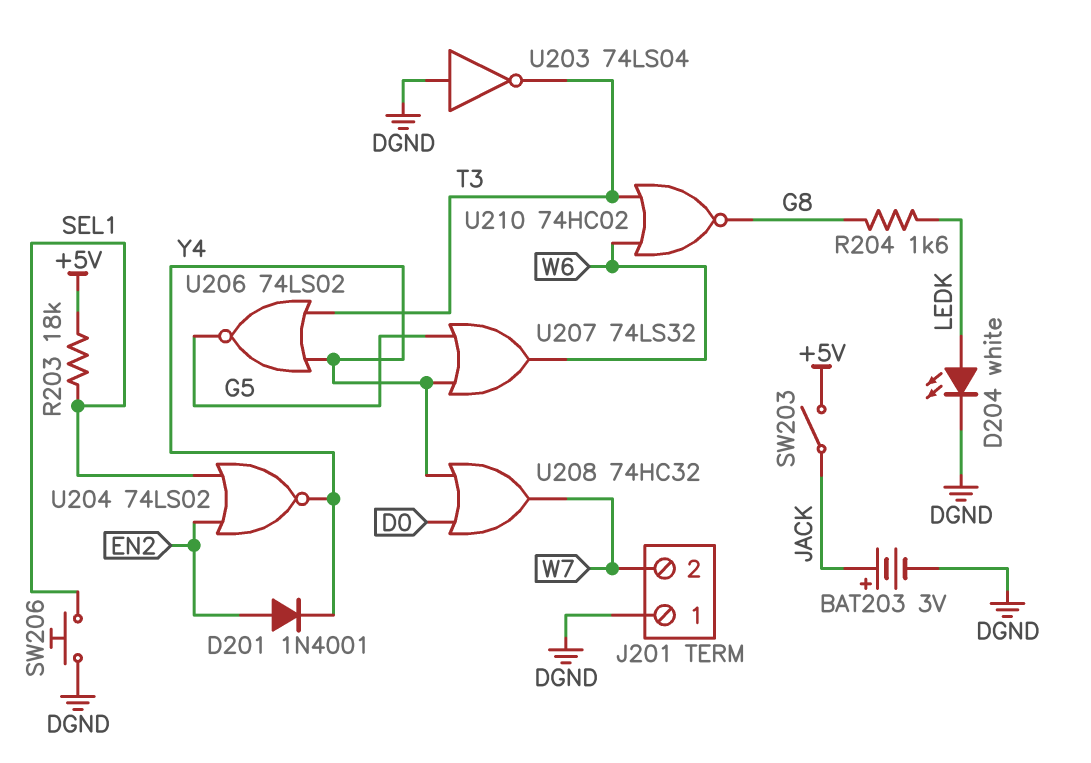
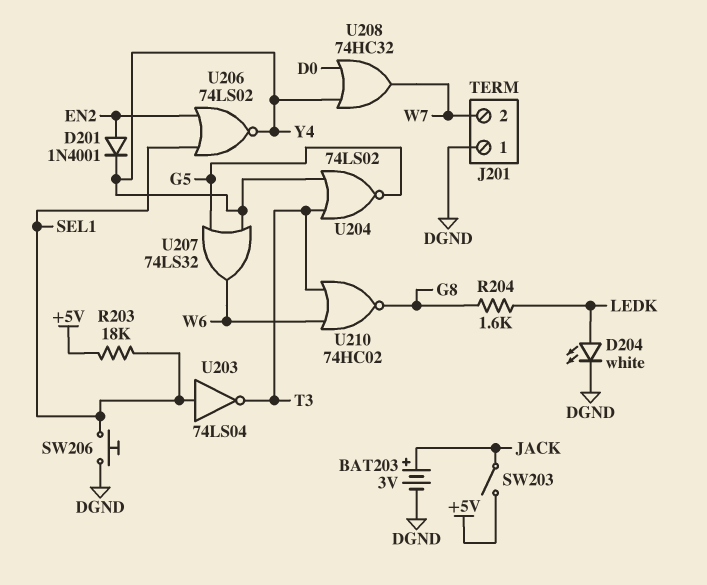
U203: NOT 74LS04 (in DGND, out T3) -> NOT 74LS04 (in SEL1, out T3)
U204: NOR 74LS02 (in EN2, in SEL1, out Y4) -> NOR 74LS02 (in T3, in Y4, out G5)
U206: NOR 74LS02 (in T3, in Y4, out G5) -> NOR 74LS02 (in EN2, in SEL1, out Y4)

